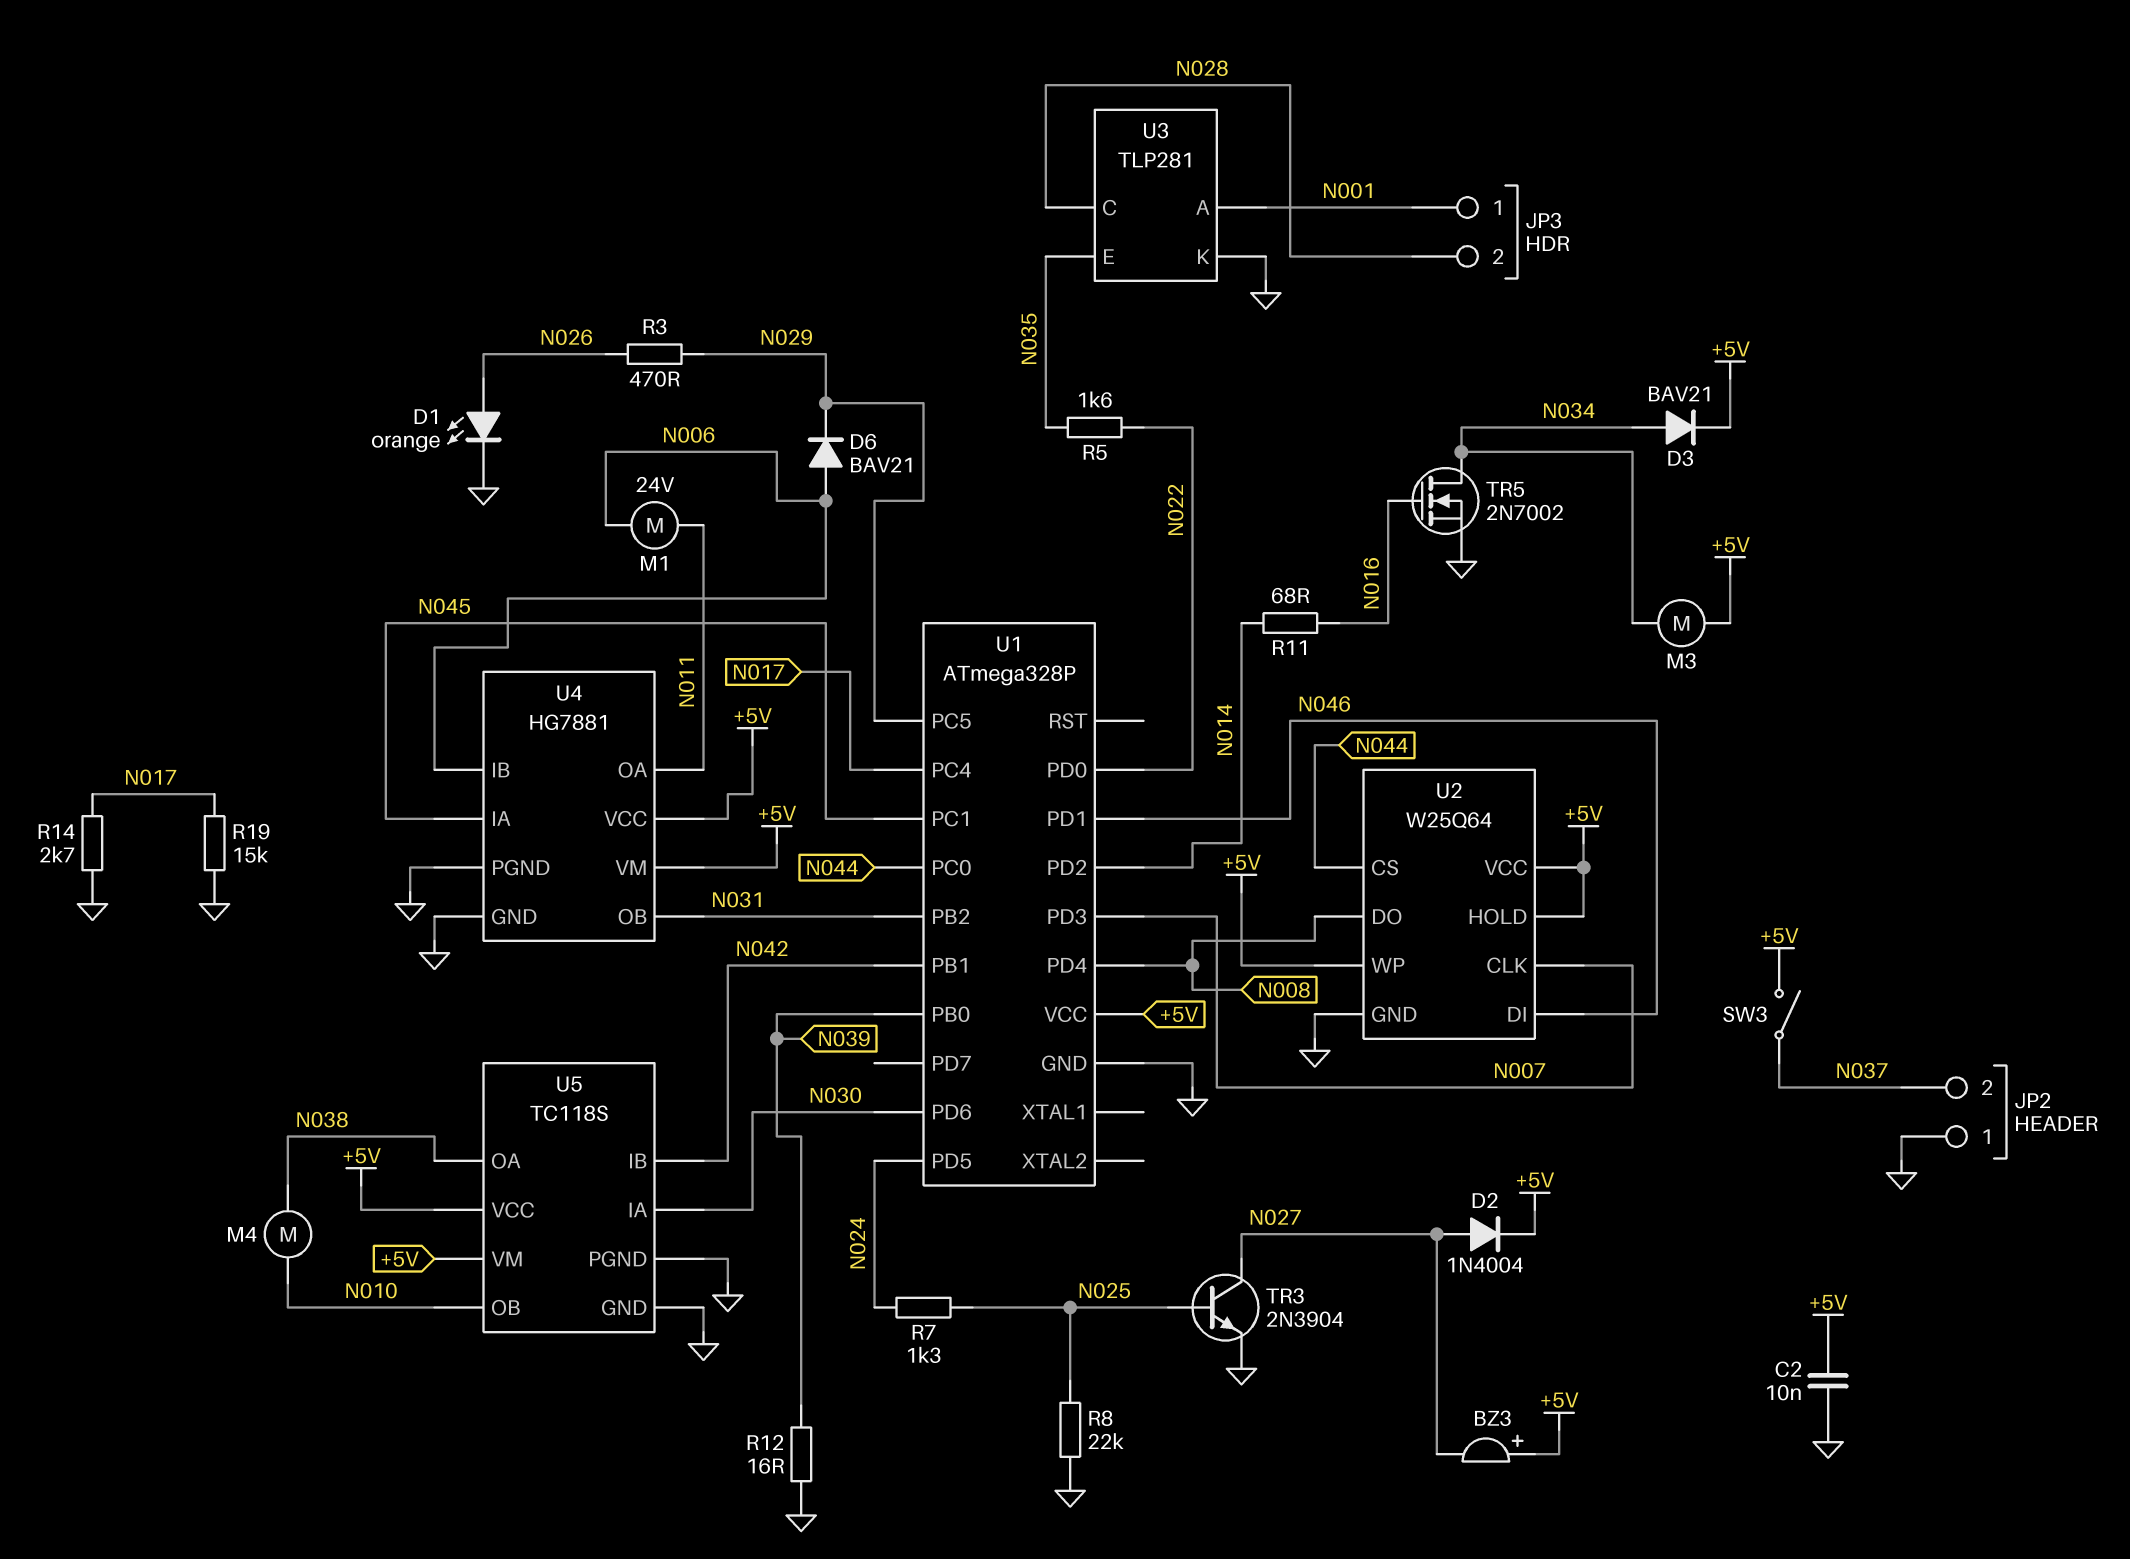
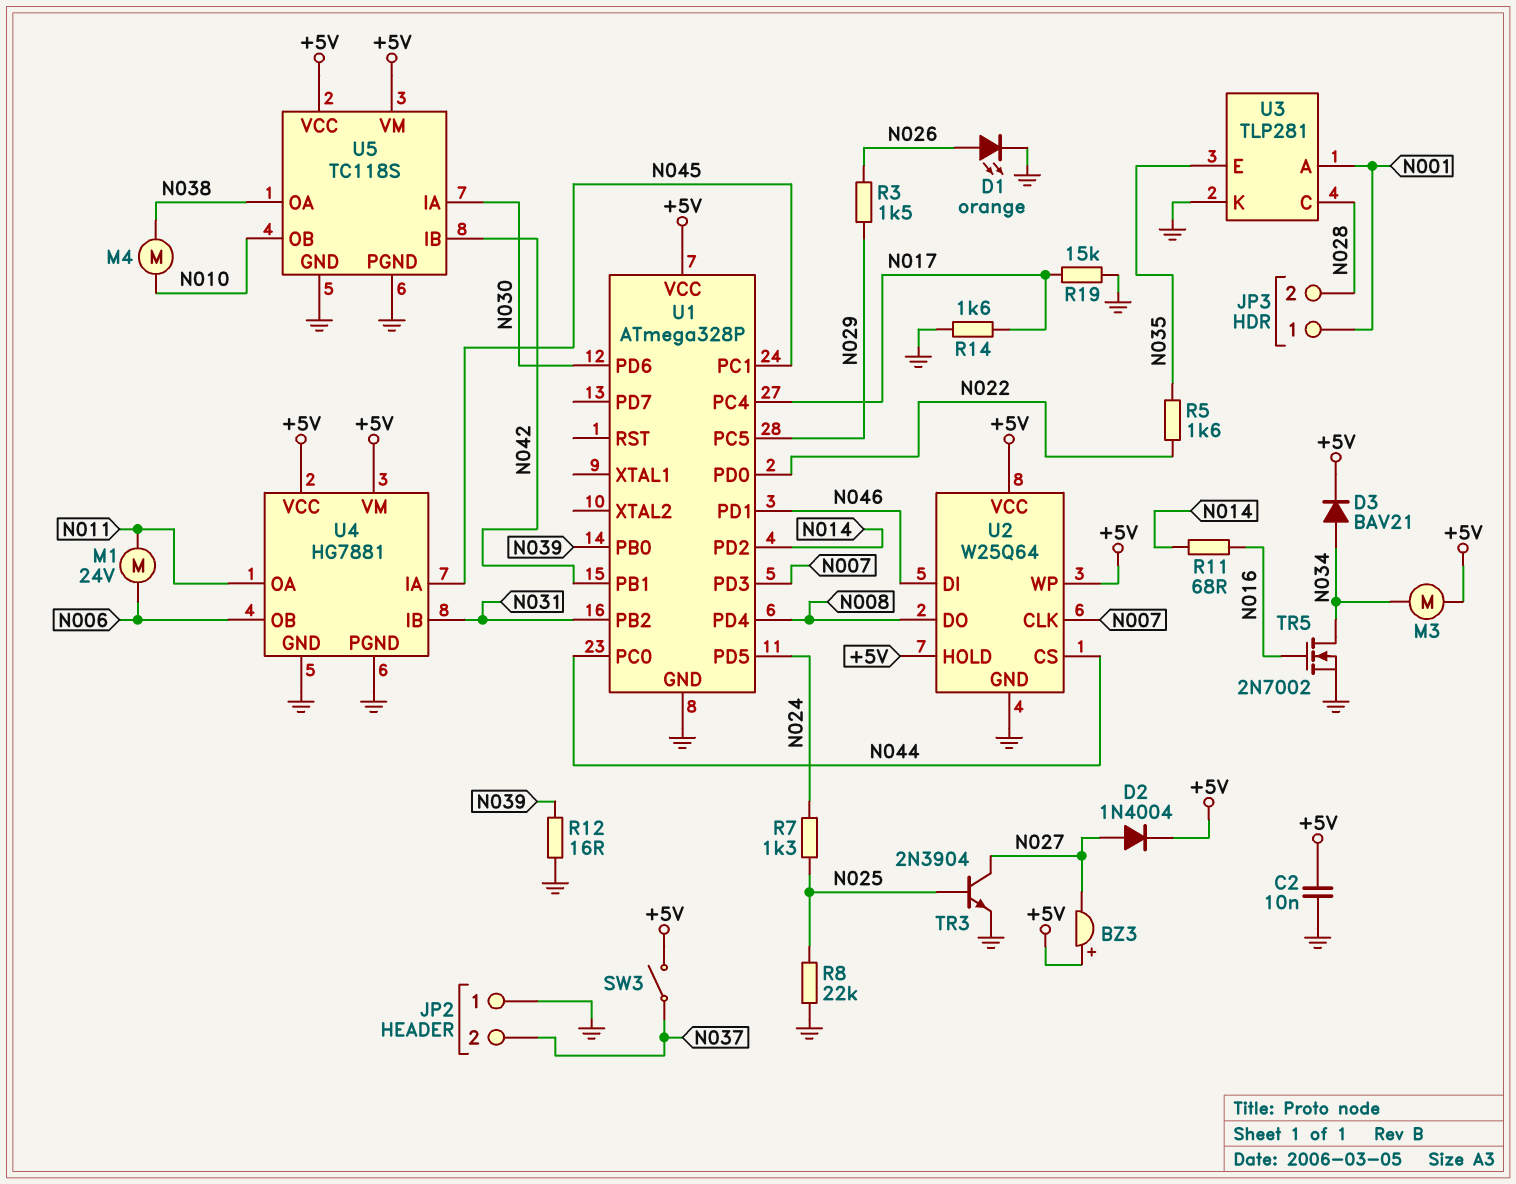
D6: diode BAV21 (A N006, K N029) -> none
R3: 470 (N026, N029) -> 1.5k (N026, N029)
R14: 2.7k (GND, N017) -> 1.6k (GND, N017)
U4 pin IB: N006 -> N031
U4 pin OB: N031 -> N006

